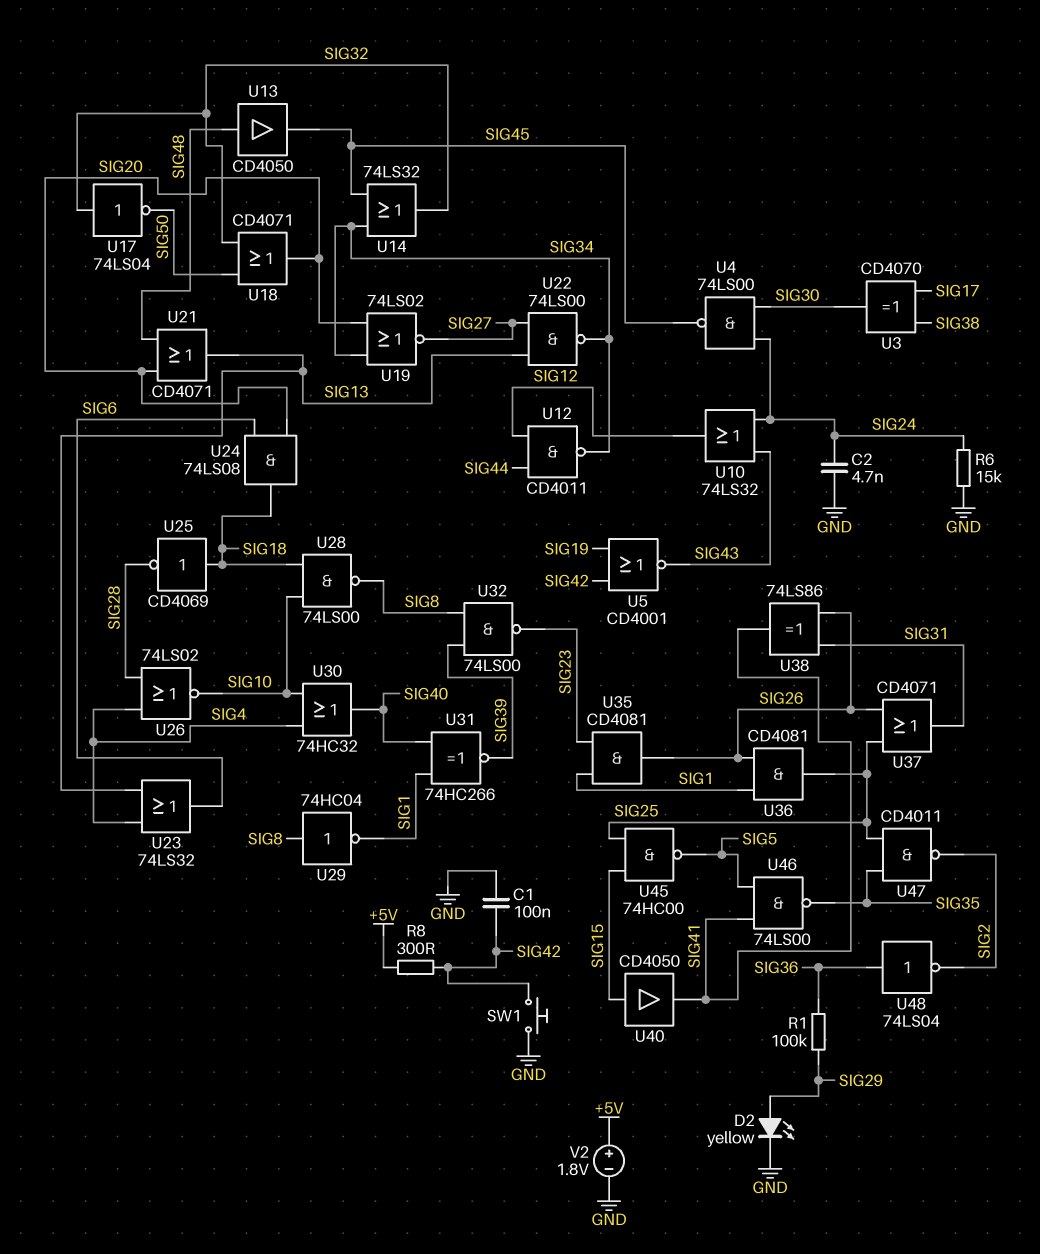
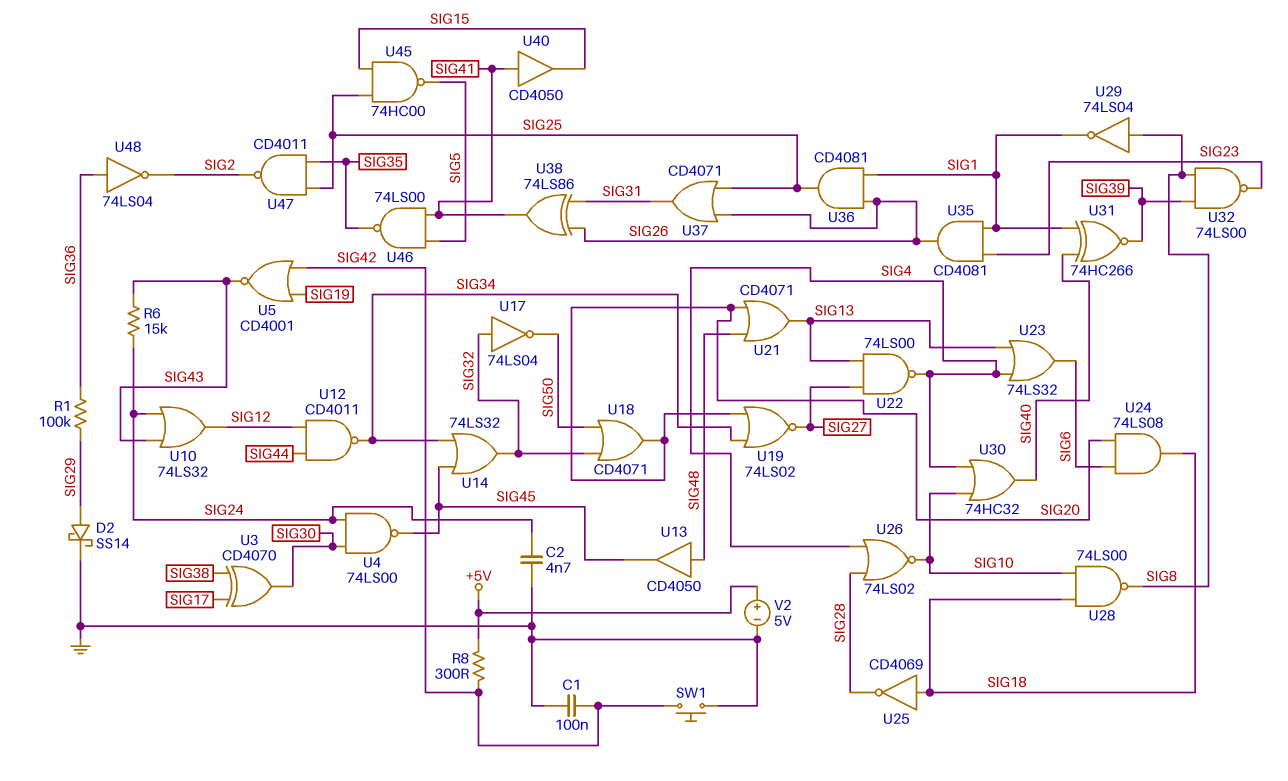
D2: LED yellow (A SIG29, K GND) -> schottky SS14 (A SIG29, K GND)
R6: 15k (GND, SIG24) -> 15k (SIG24, SIG43)
U22: NAND 74LS00 (in SIG13, in SIG27, out SIG34) -> NAND 74LS00 (in SIG13, in SIG27, out SIG4)
U29: NOT 74HC04 (in SIG8, out SIG1) -> NOT 74LS04 (in SIG8, out SIG1)
U40: buffer CD4050 (in SIG15, out SIG41) -> buffer CD4050 (in SIG41, out SIG15)
V2: 1.8V (plus +5V, minus GND) -> 5V (plus +5V, minus GND)

